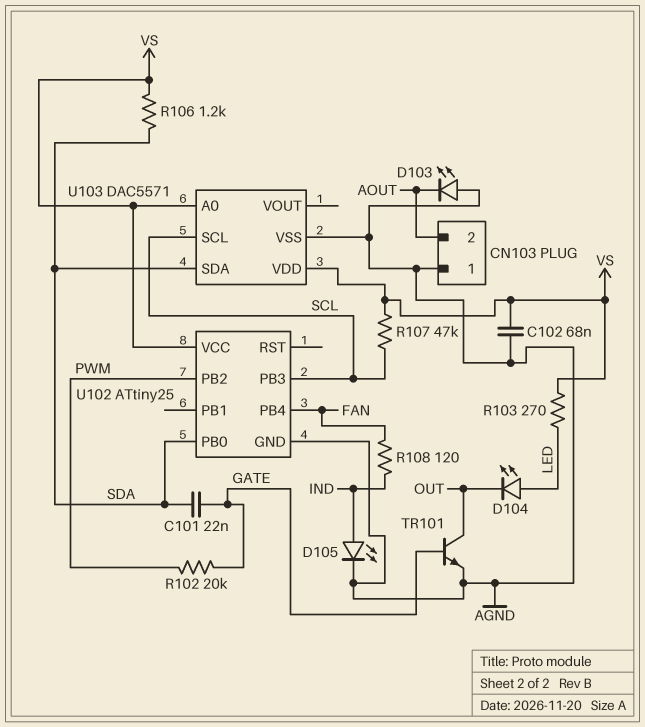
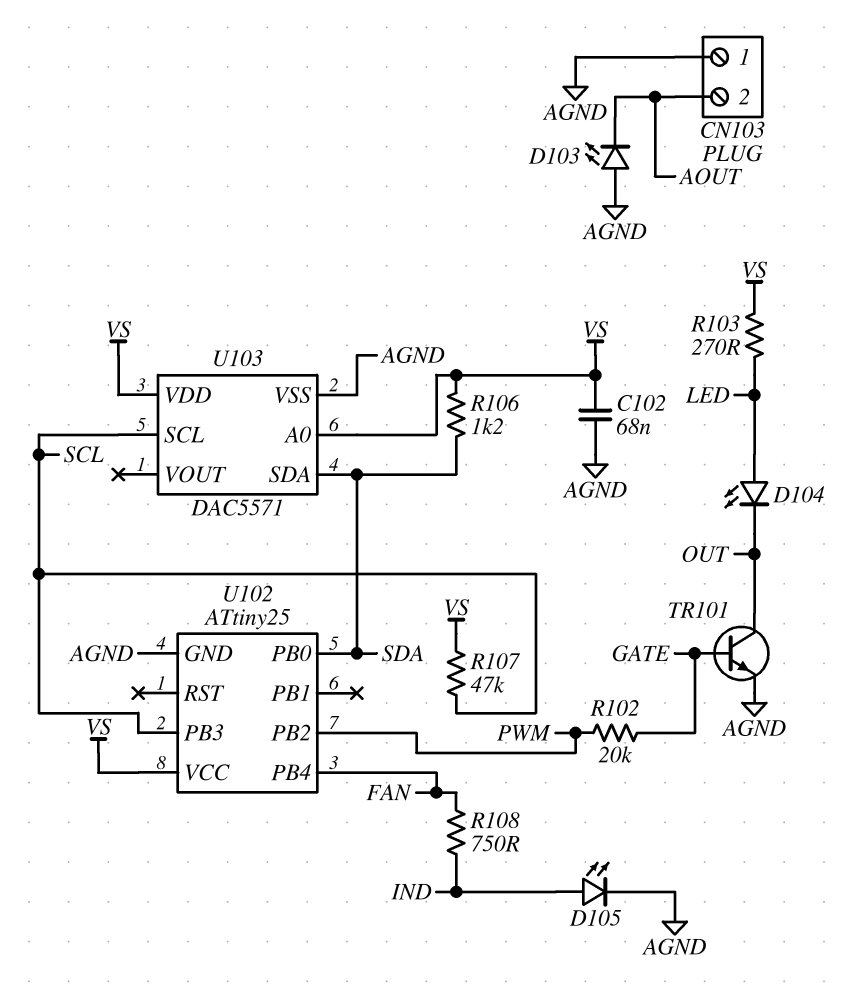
C101: 22nF (GATE, SDA) -> none
R108: 120 (FAN, IND) -> 750 (FAN, IND)

